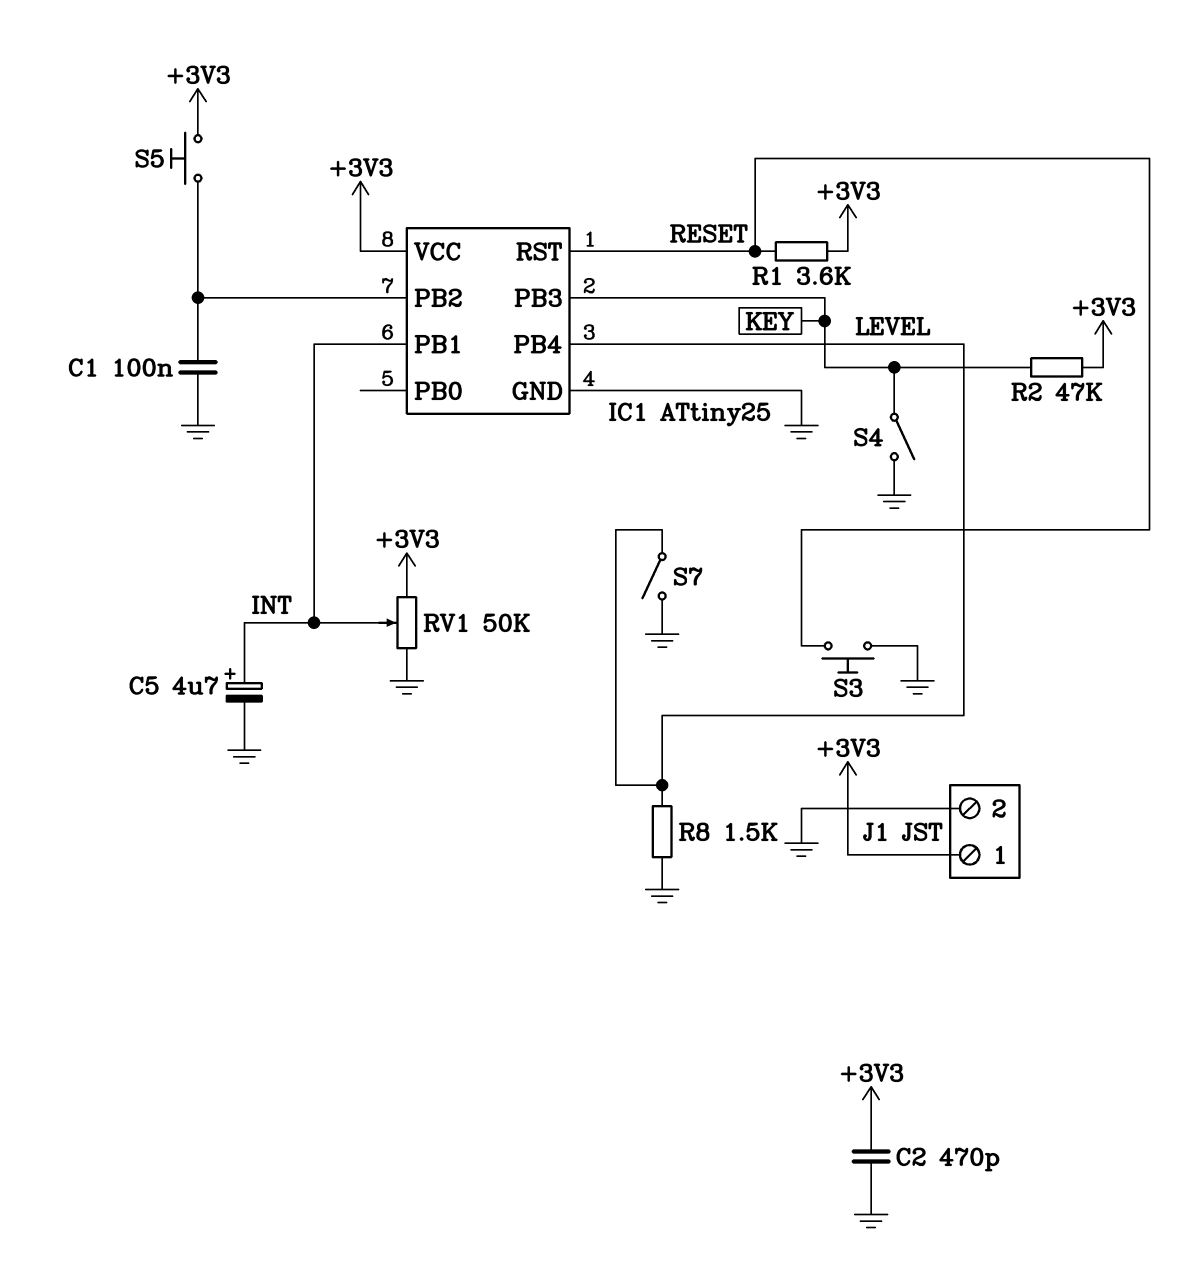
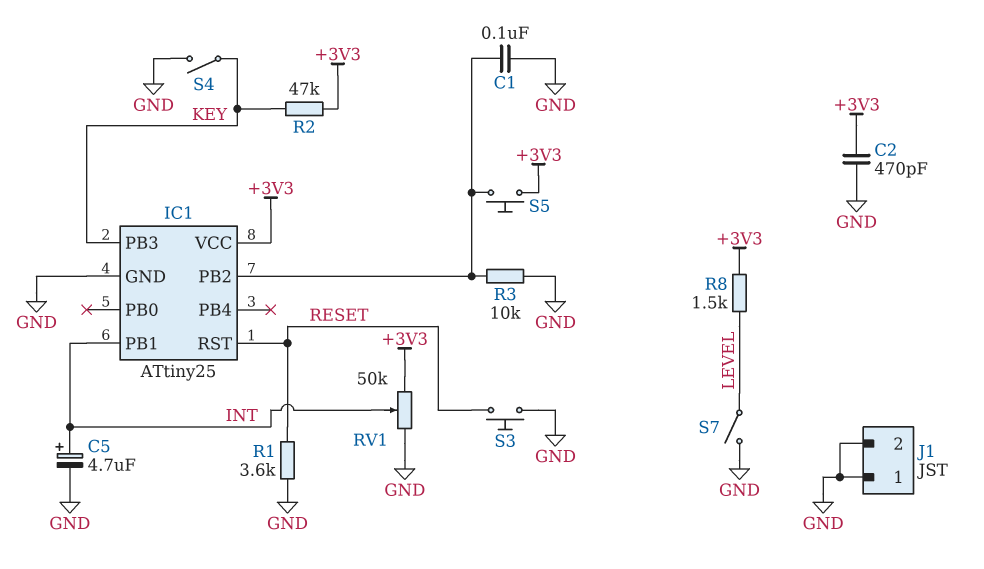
IC1 pin PB4: LEVEL -> none
J1 pin 1: +3V3 -> GND
R1: 3.6k (+3V3, RESET) -> 3.6k (GND, RESET)
R3: none -> 10k (GND, IC1/PB2)
R8: 1.5k (GND, LEVEL) -> 1.5k (+3V3, LEVEL)

